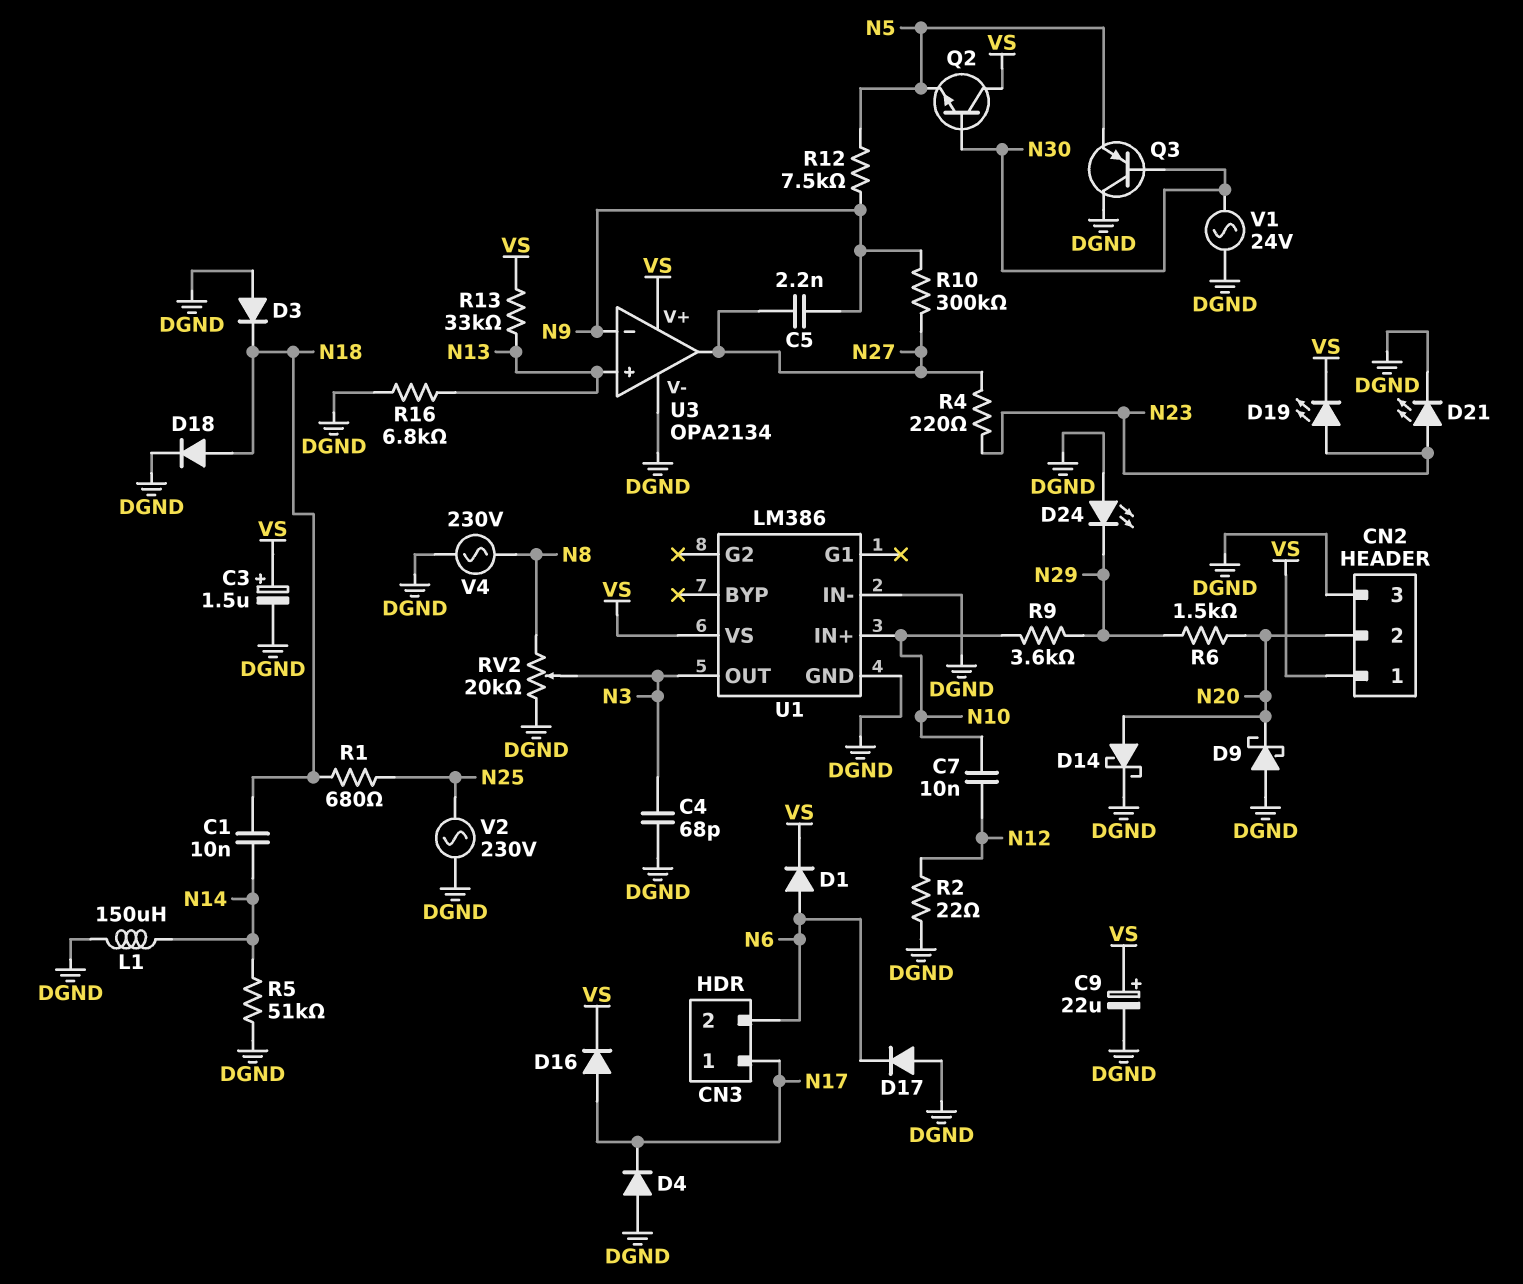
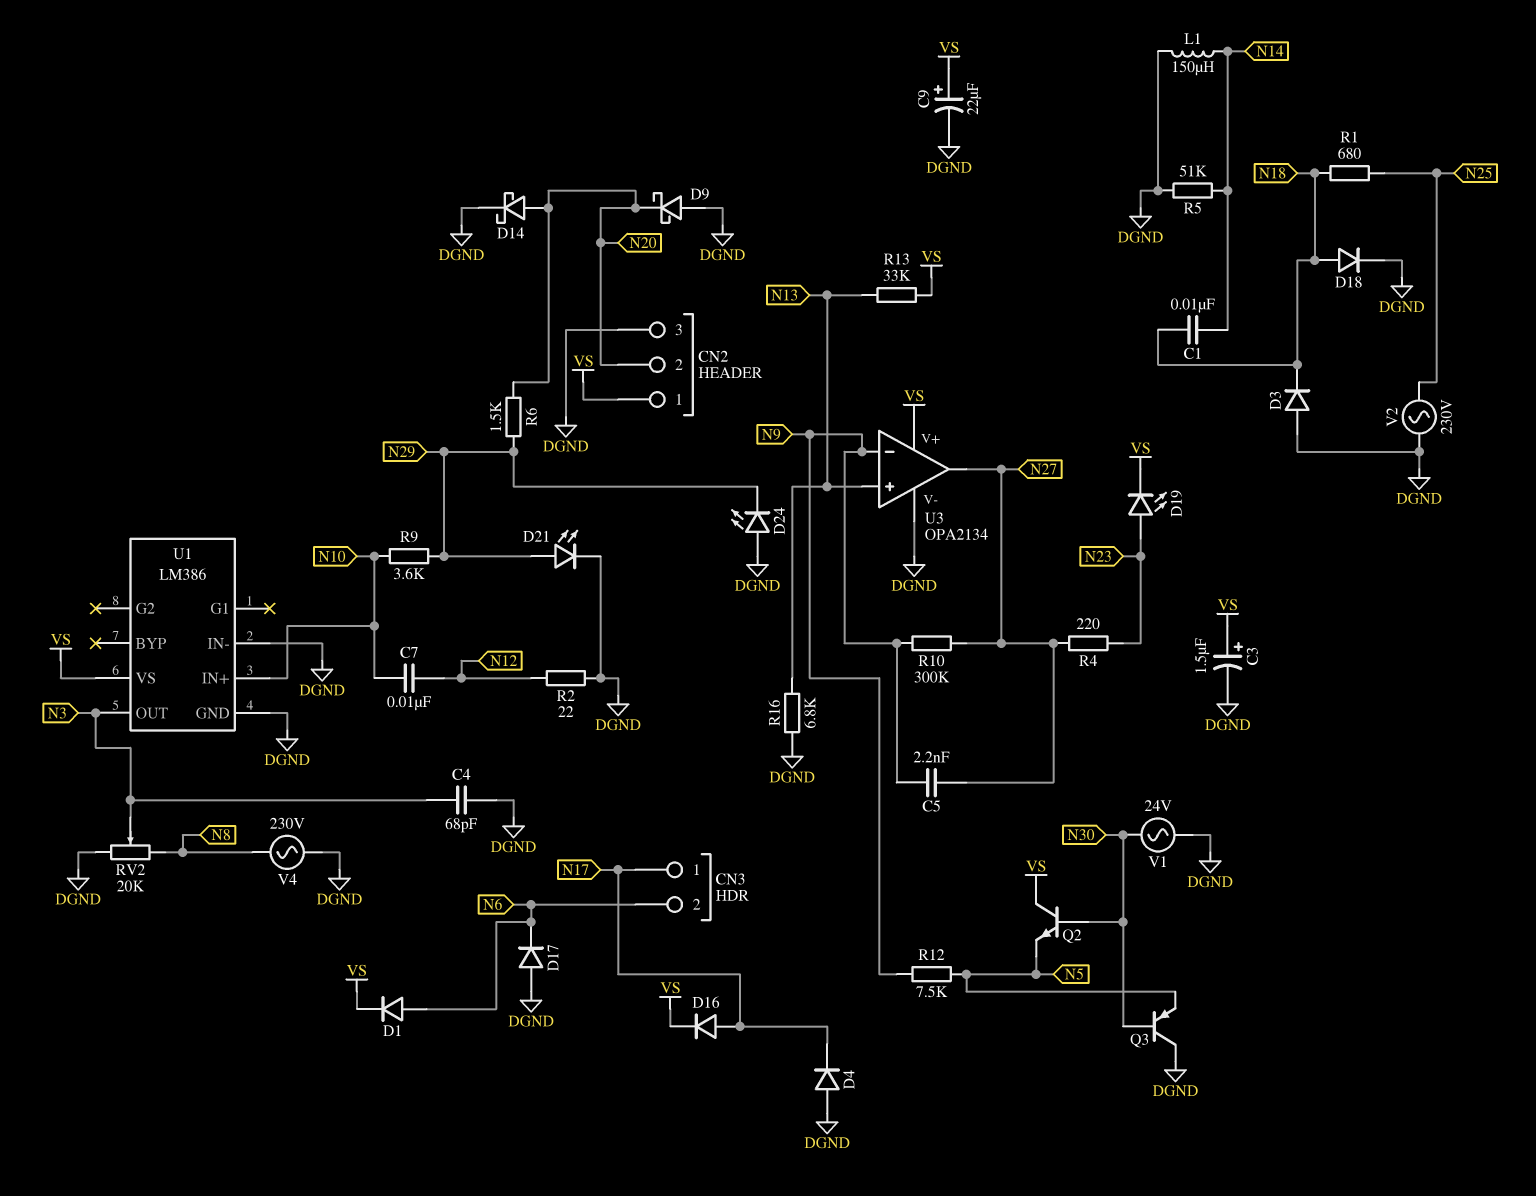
D21: LED (A N23, K DGND) -> LED (A N29, K DGND)

